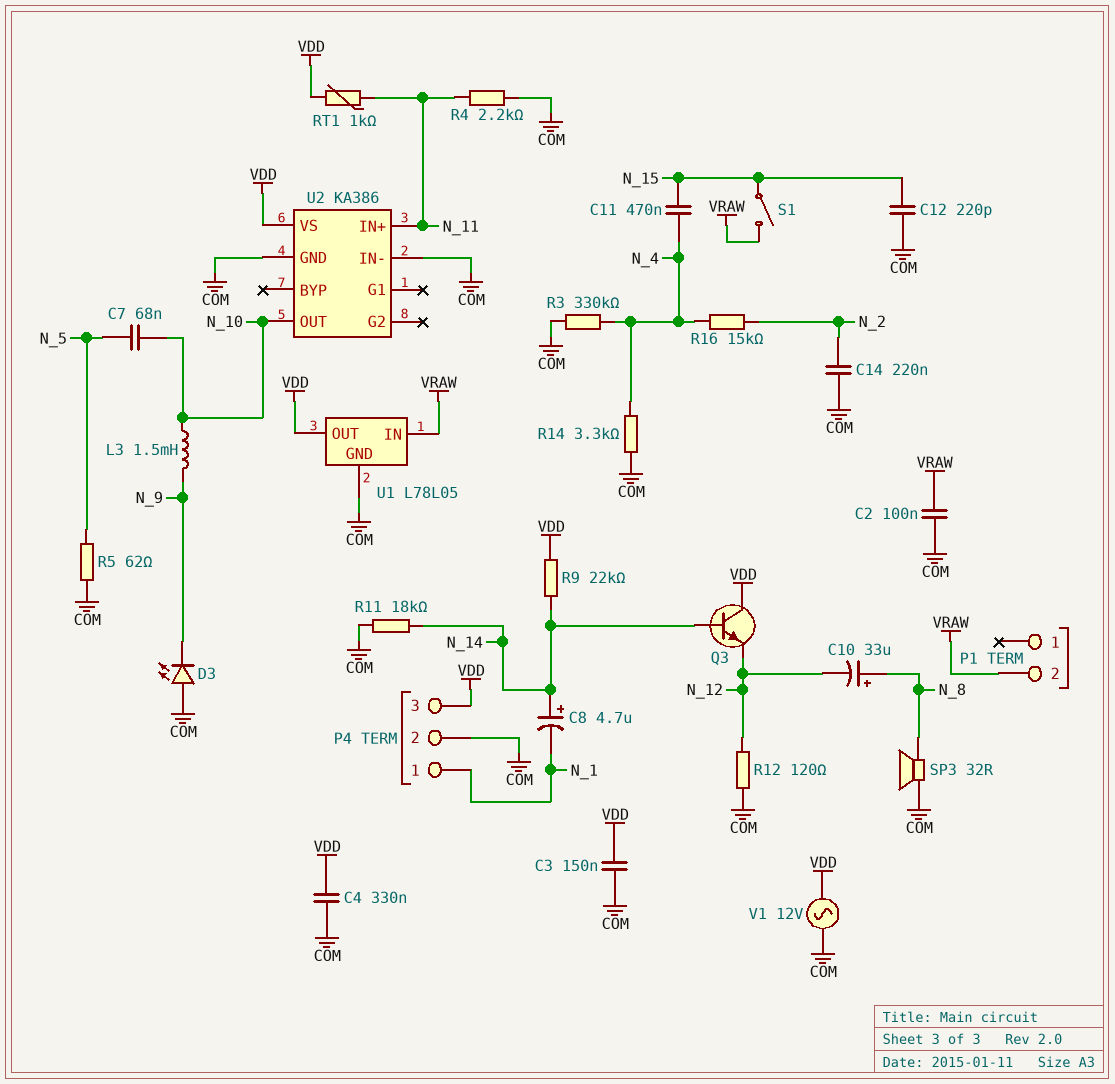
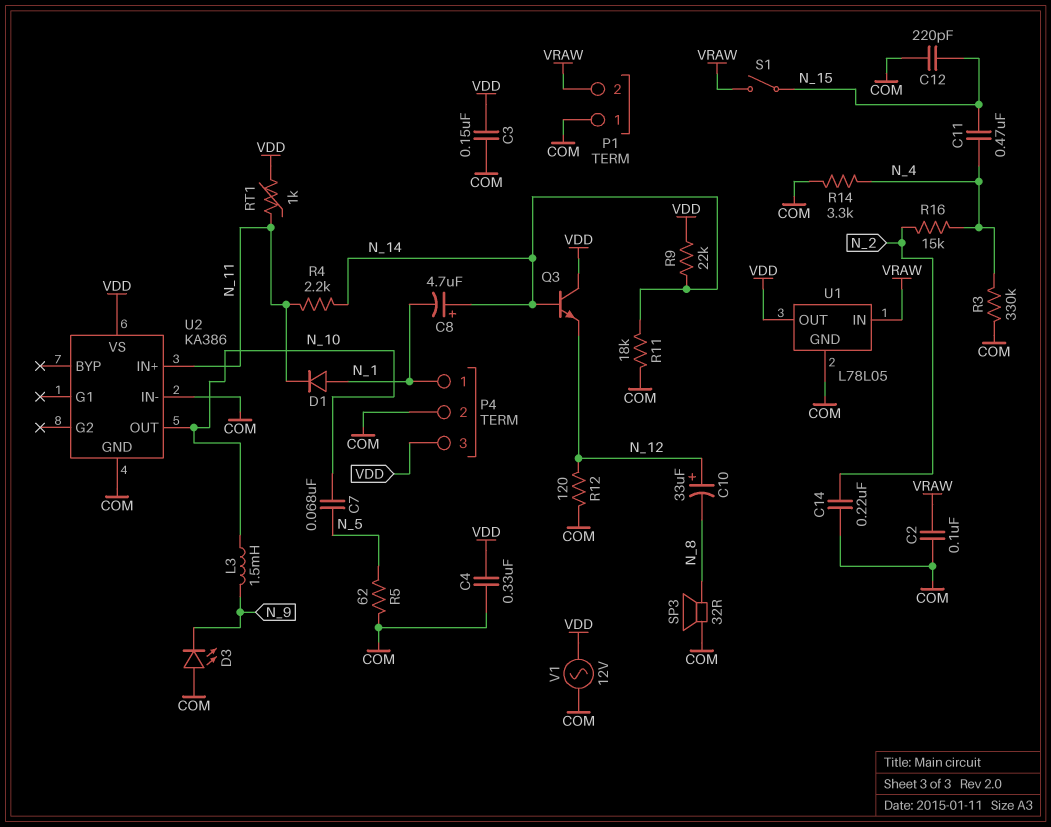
C10: 33uF (plus N_8, minus N_12) -> 33uF (plus N_12, minus N_8)
D1: none -> diode (A N_1, K N_11)
P1 pin 1: none -> COM
R4: 2.2k (COM, N_11) -> 2.2k (N_11, N_14)

